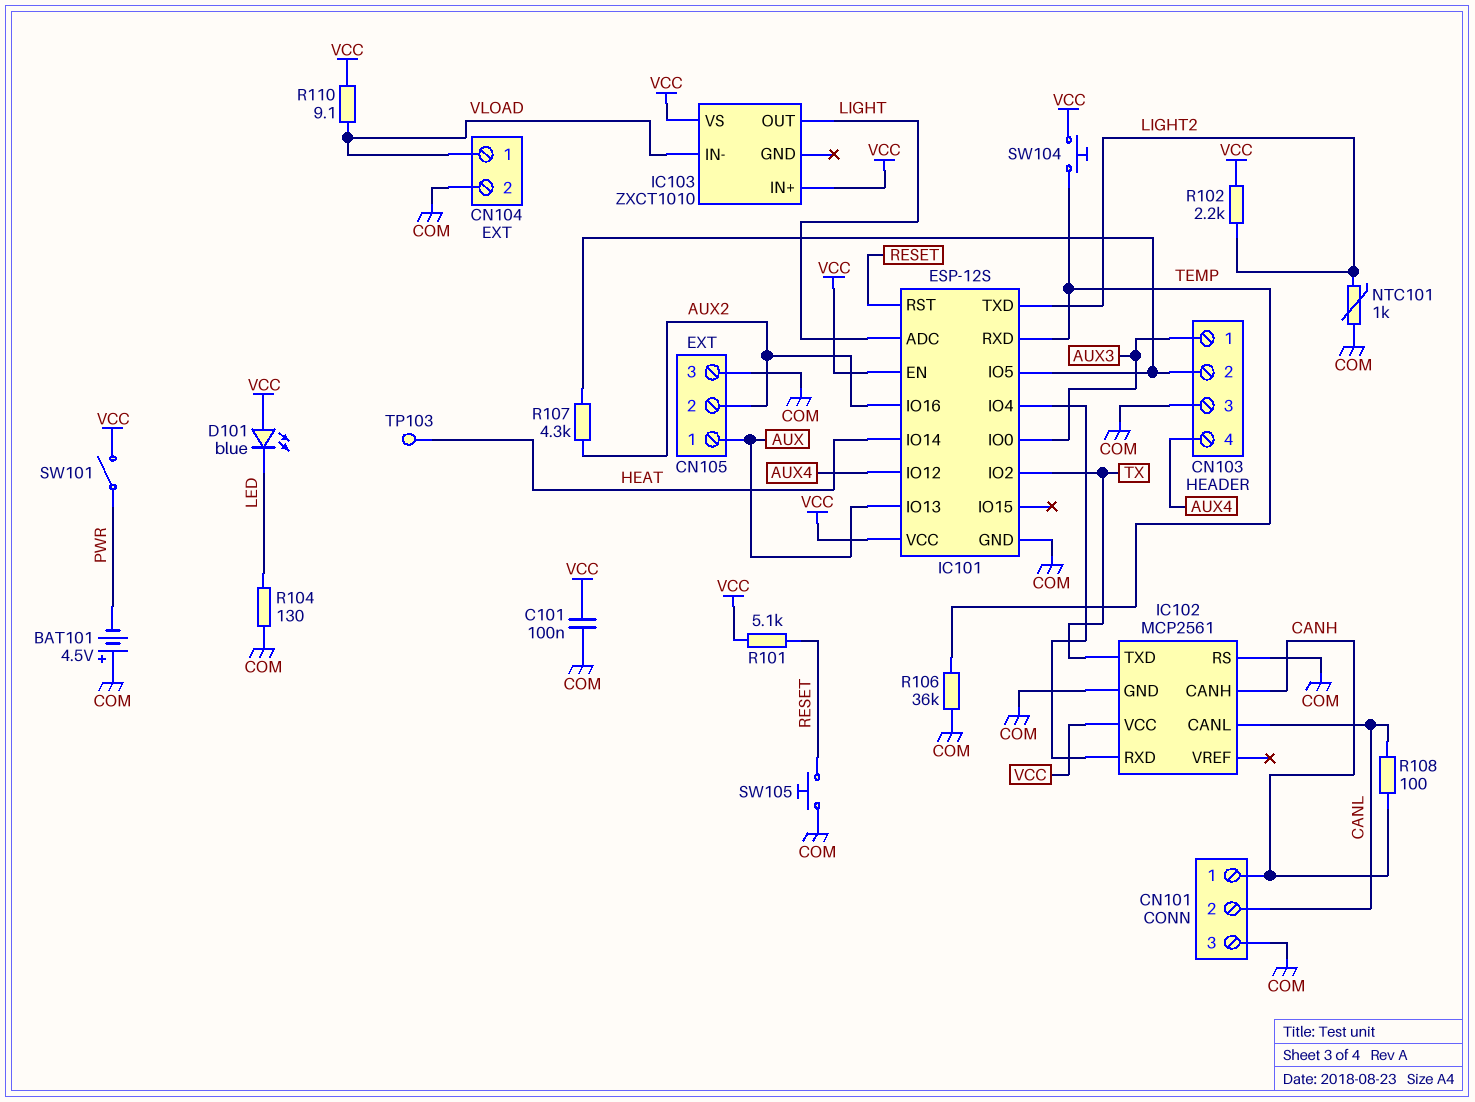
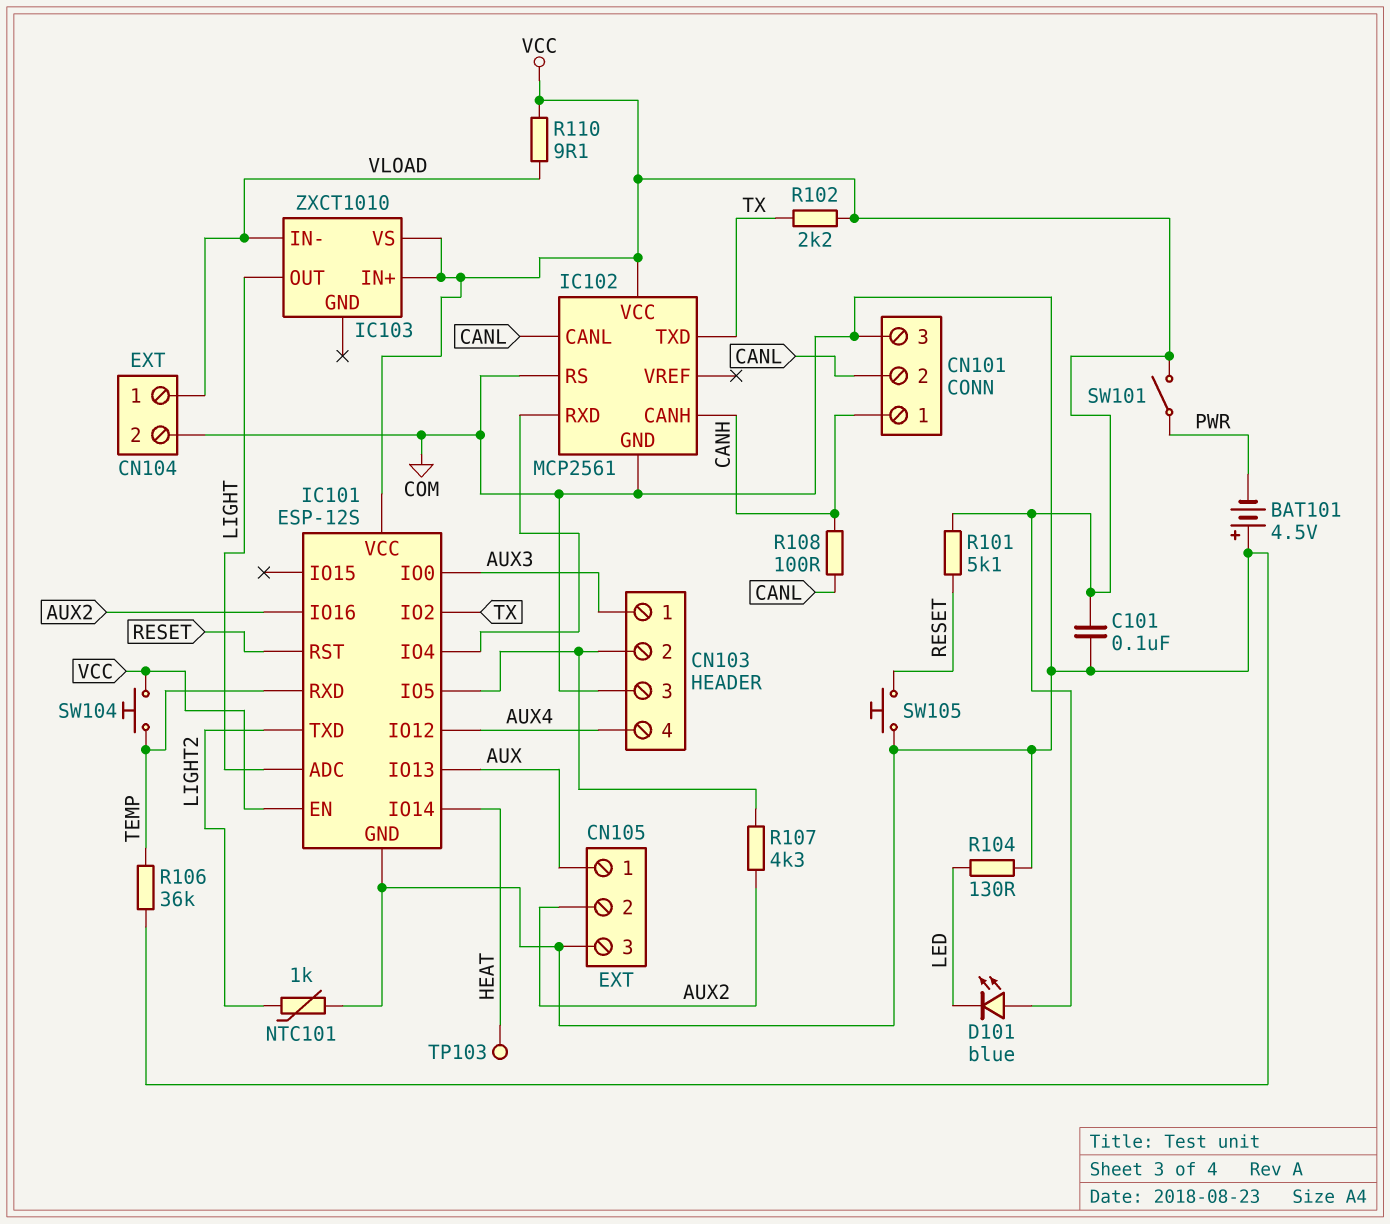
R102: 2.2k (LIGHT2, VCC) -> 2.2k (TX, VCC)

